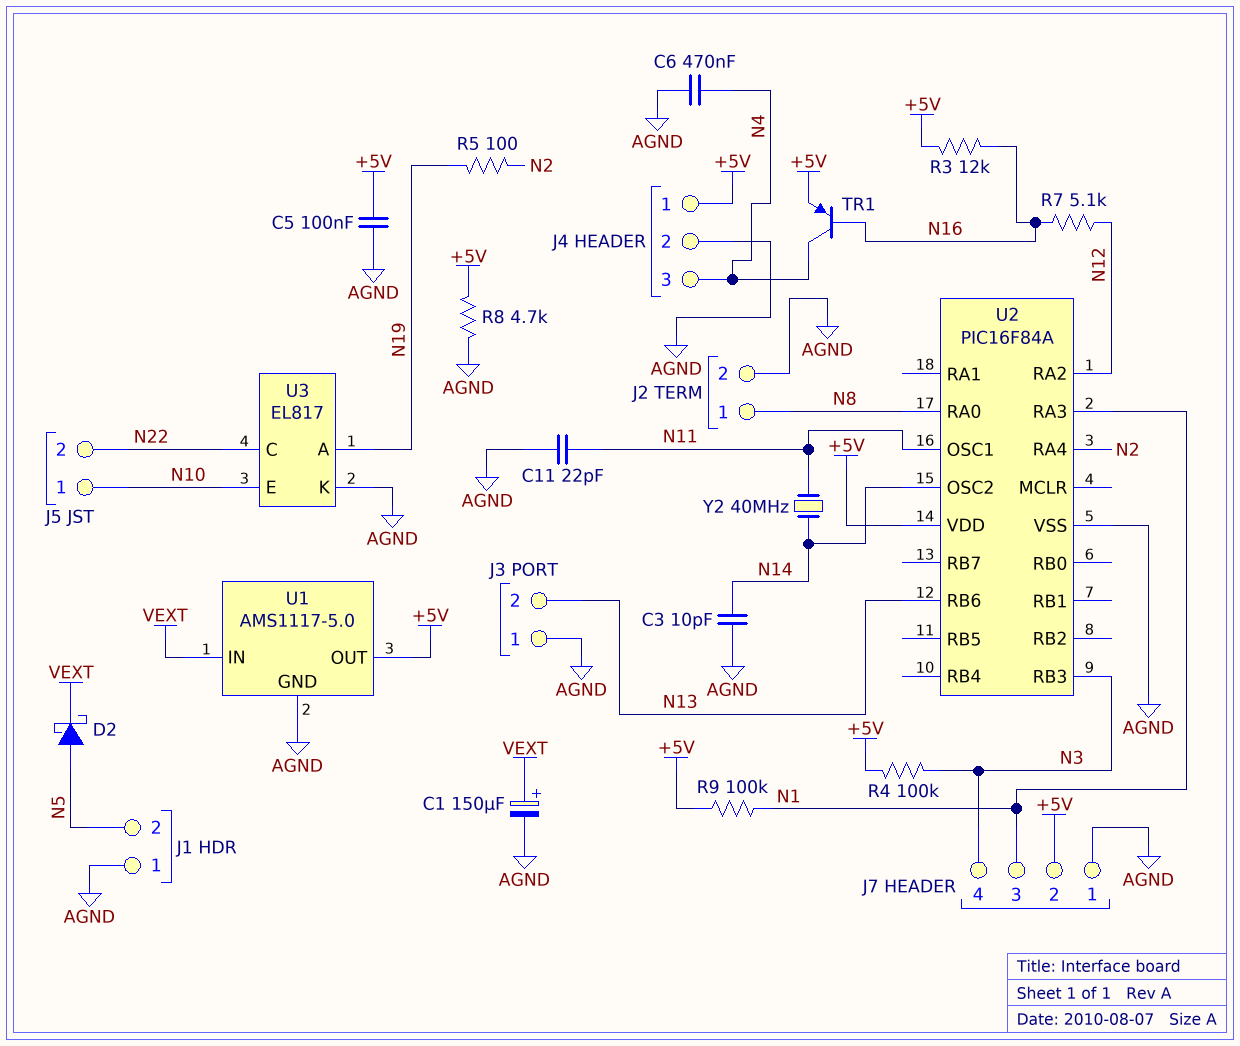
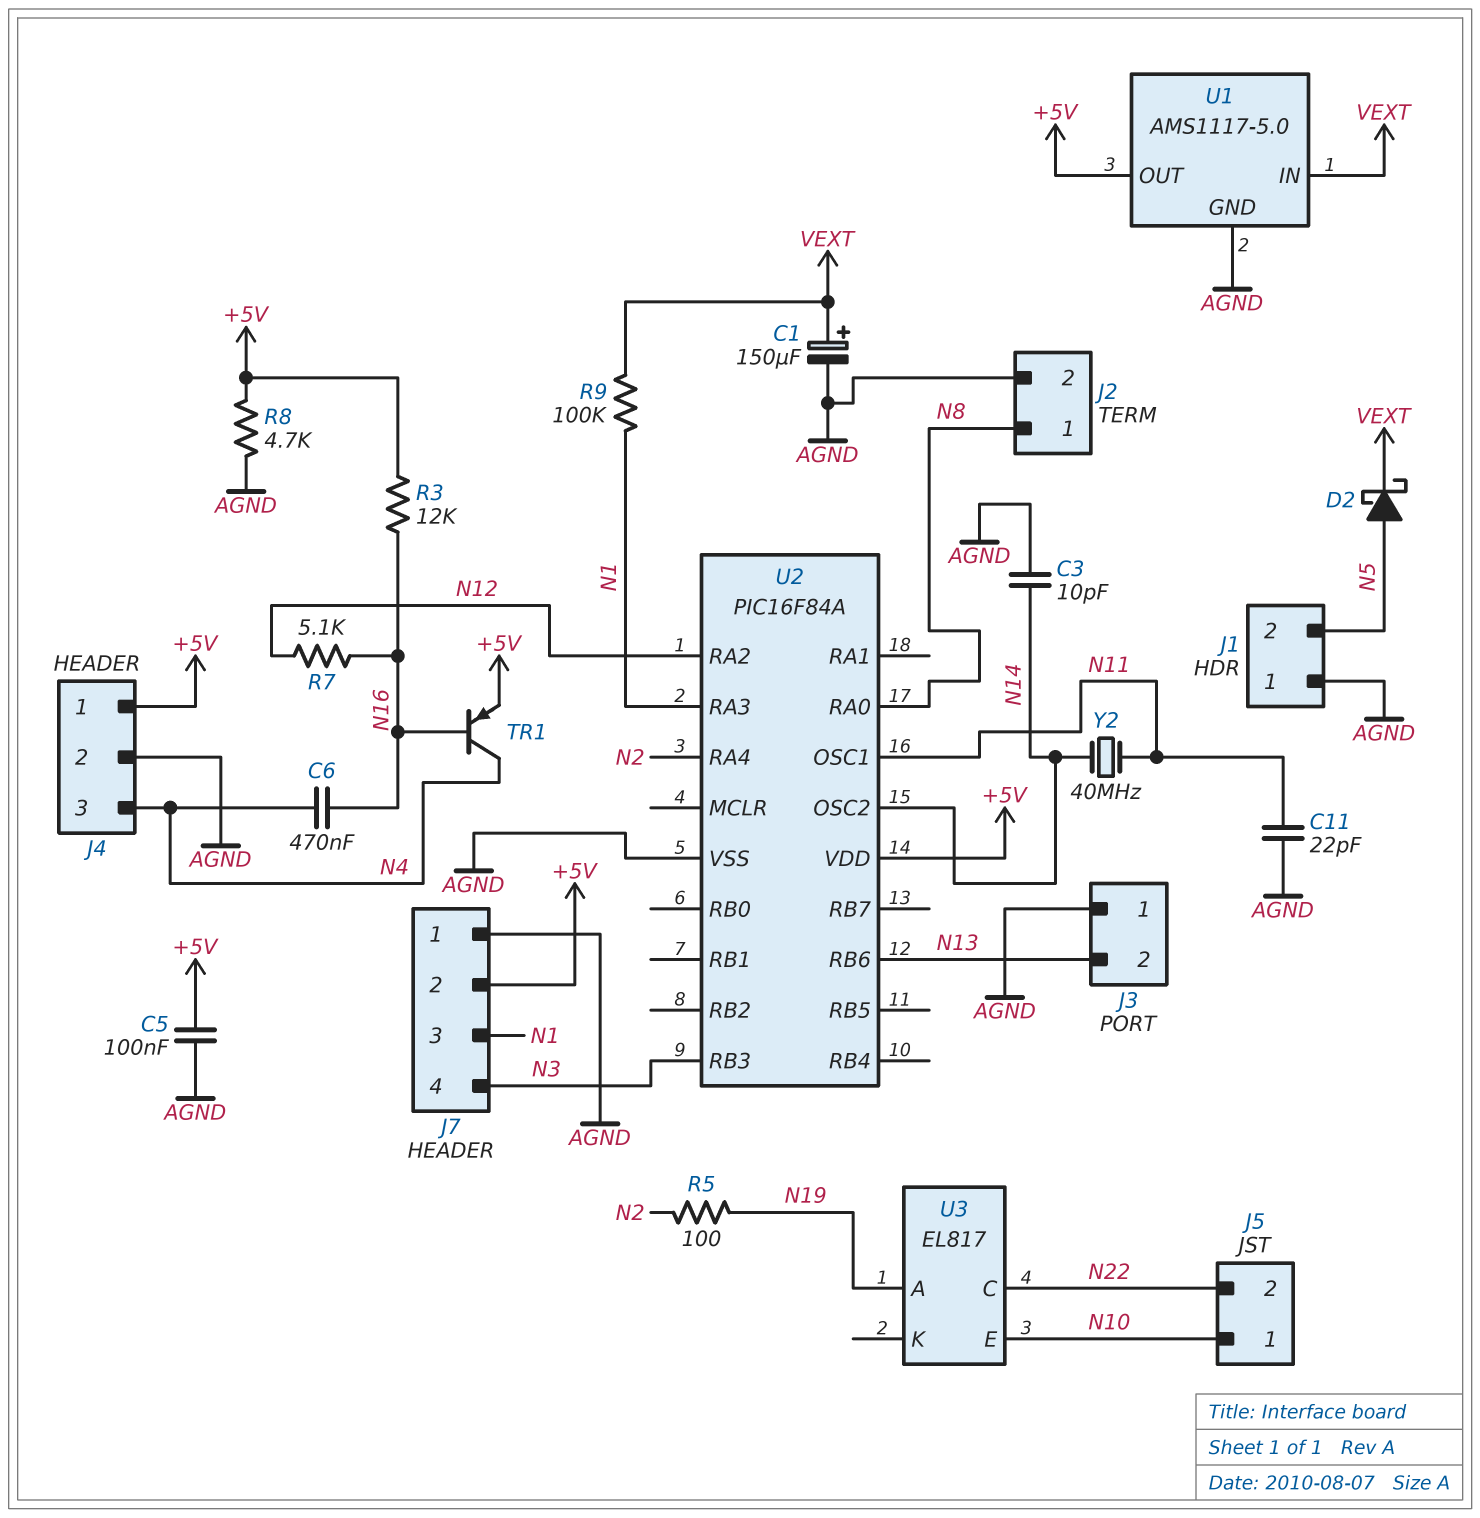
C6: 470nF (AGND, N4) -> 470nF (N4, N16)
R4: 100k (+5V, N3) -> none
R9: 100k (+5V, N1) -> 100k (N1, VEXT)
U3 pin K: AGND -> none

